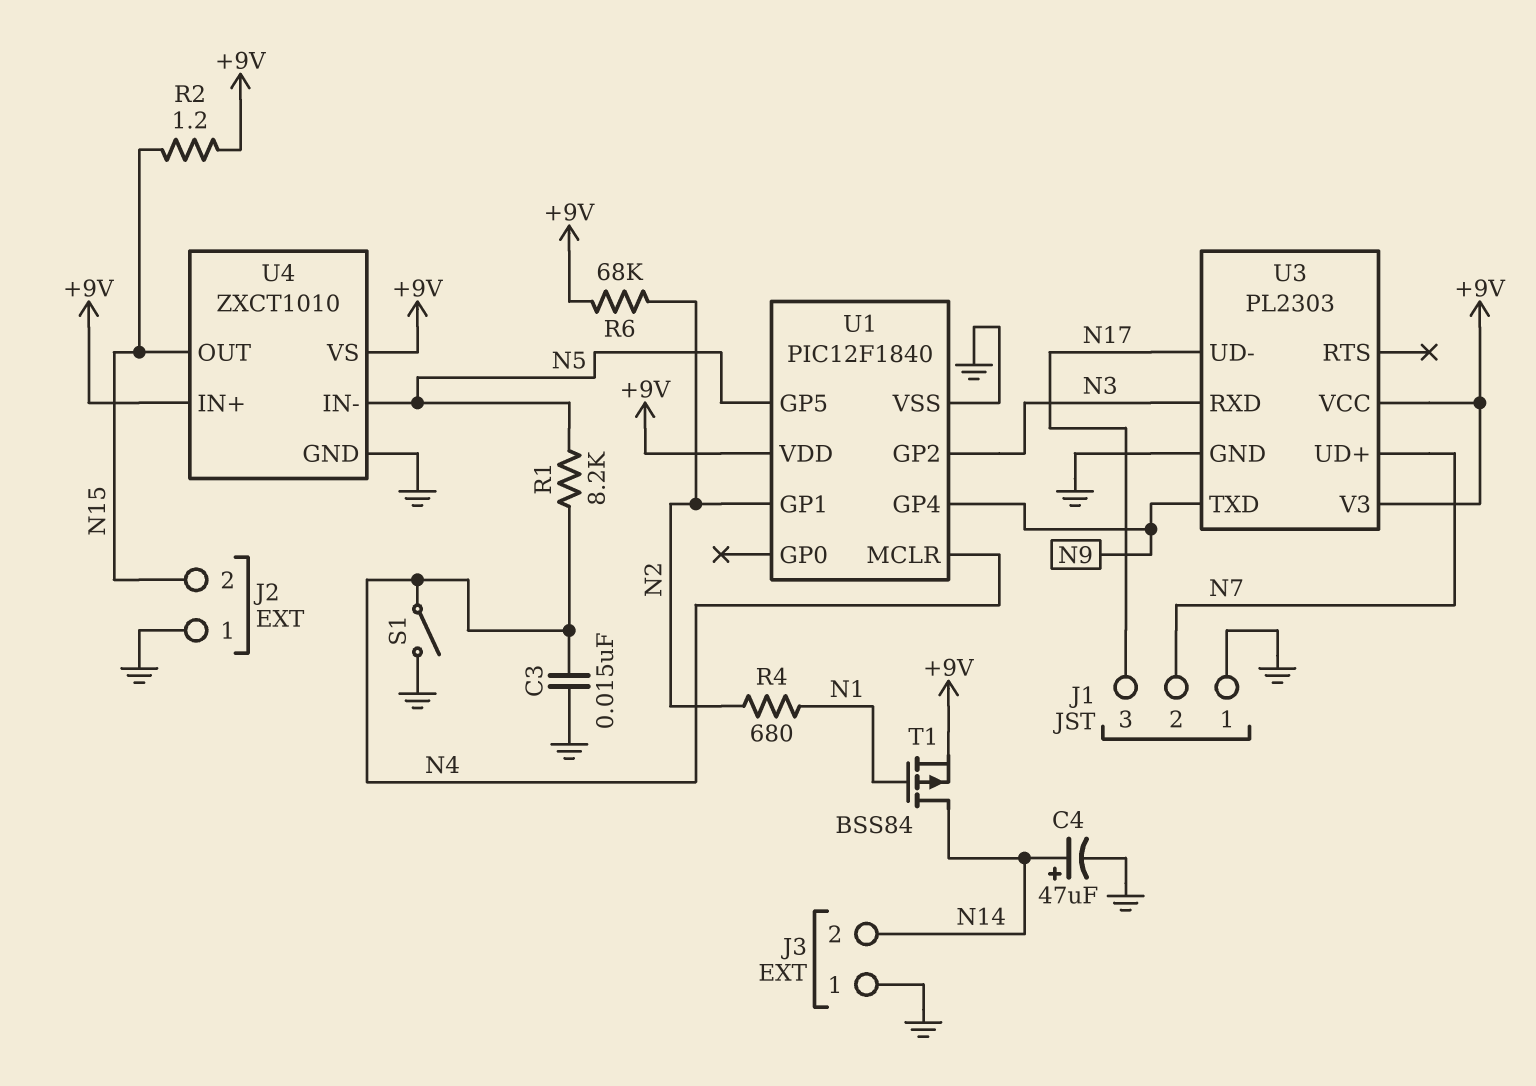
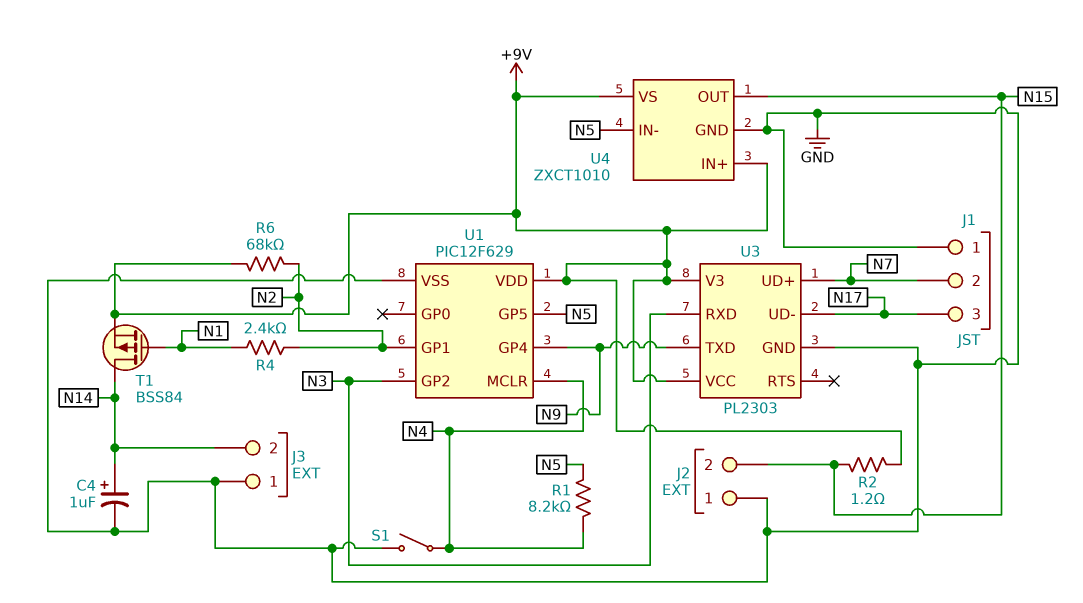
C3: 15nF (GND, N4) -> none
C4: 47uF (plus N14, minus GND) -> 1uF (plus N14, minus GND)
R4: 680 (N1, N2) -> 2.4k (N1, N2)
U1: PIC12F1840 -> PIC12F629

